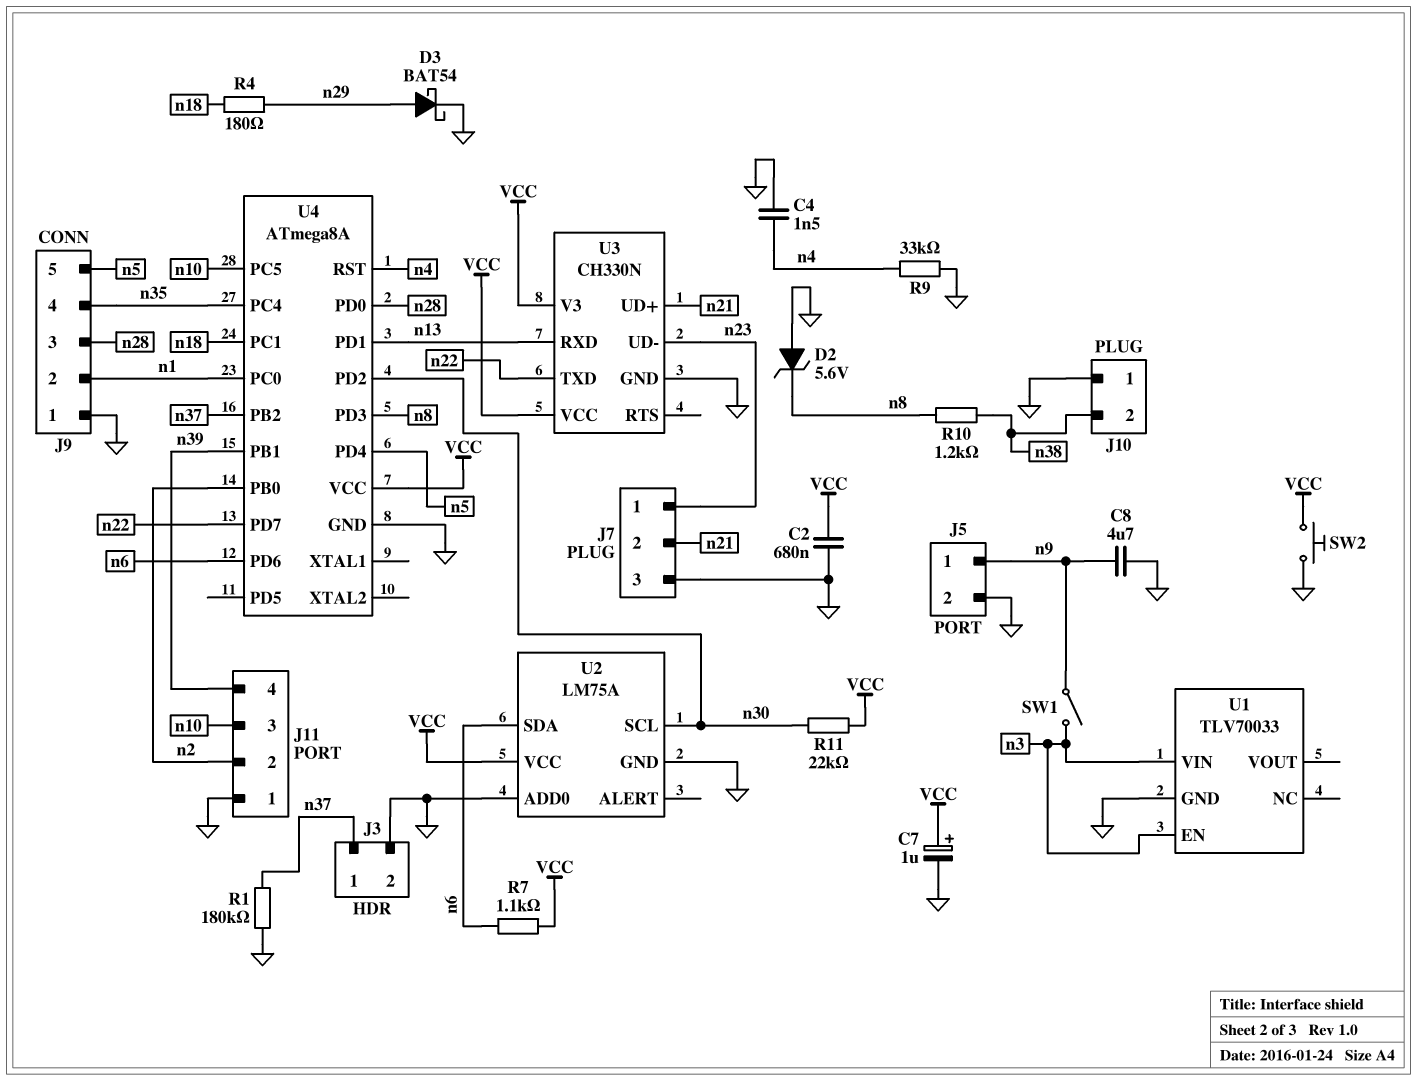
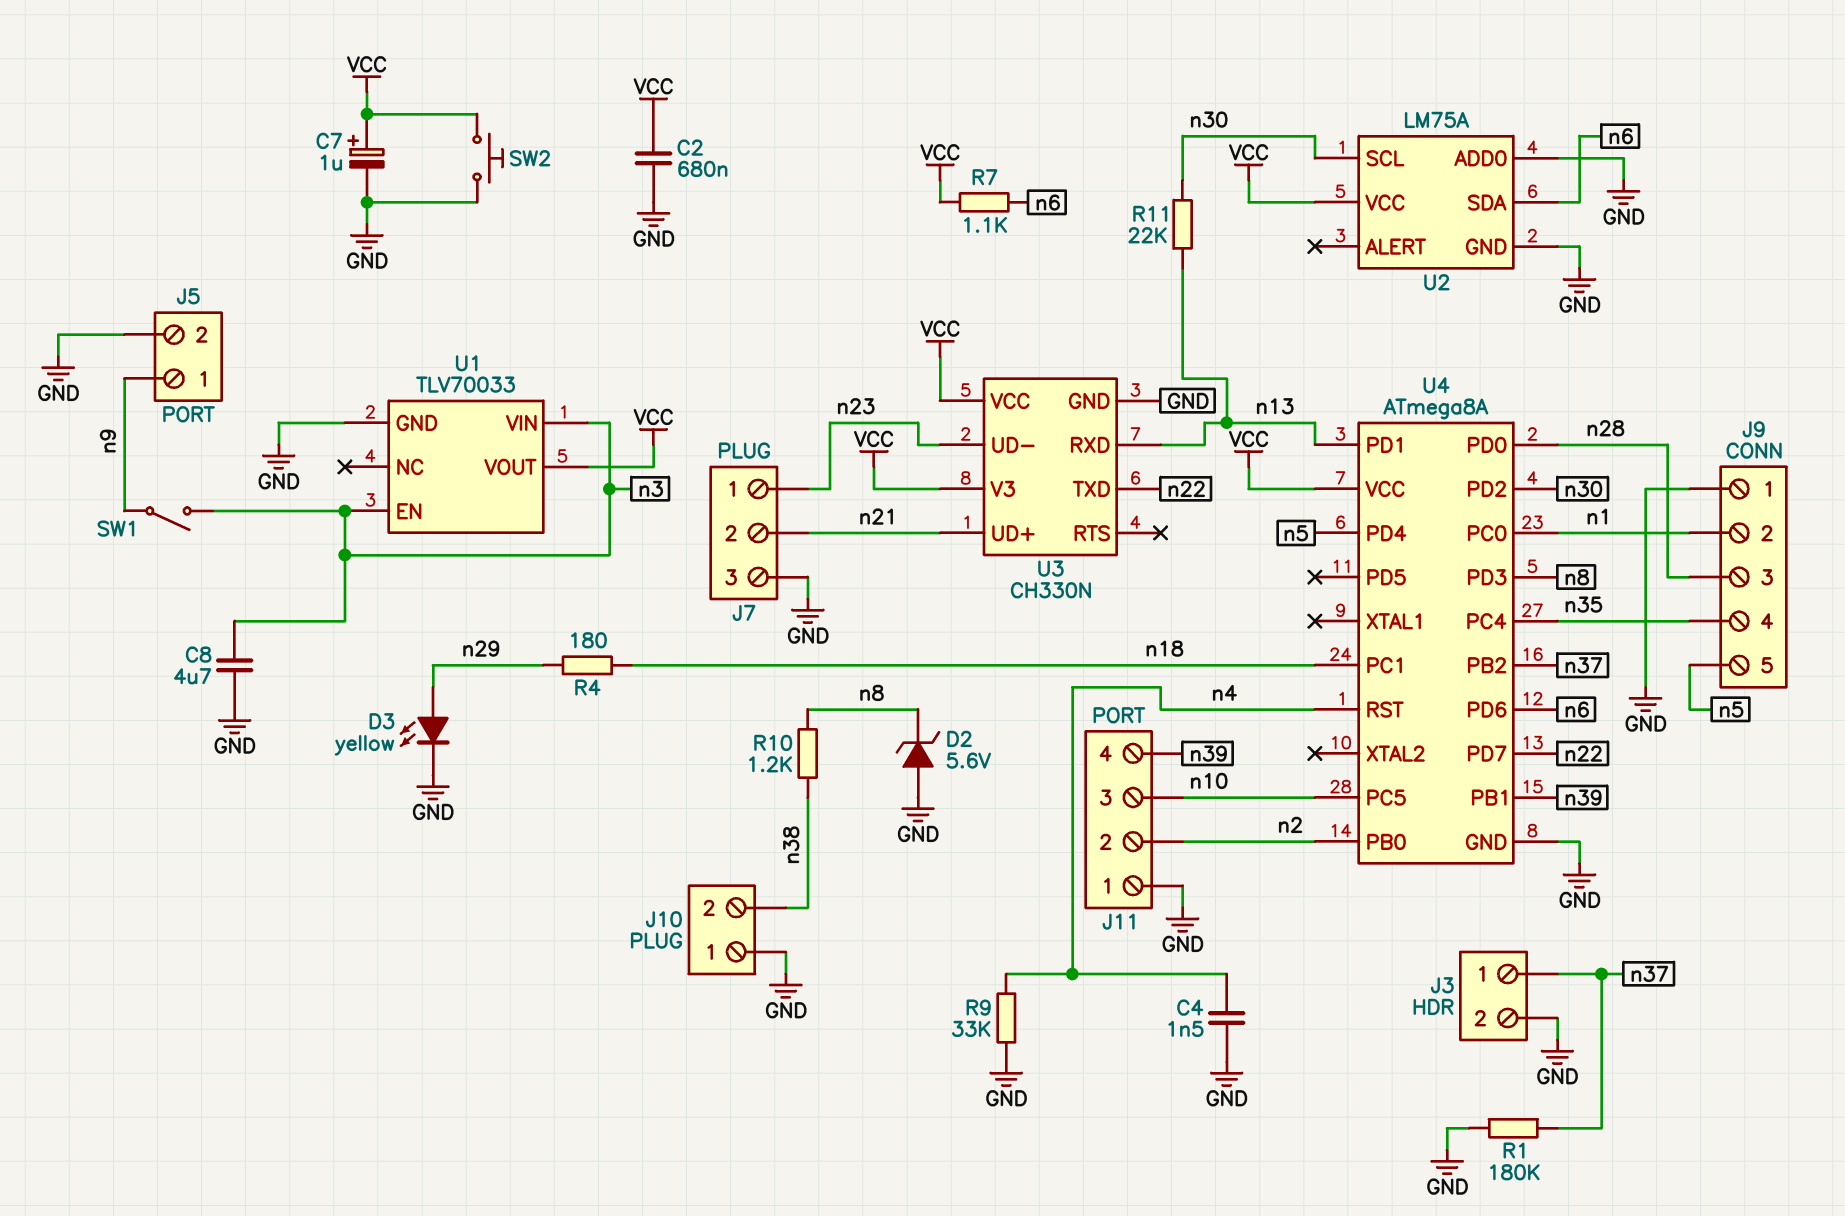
C8: 4.7uF (GND, n9) -> 4.7uF (GND, n3)
D3: schottky BAT54 (A n29, K GND) -> LED yellow (A n29, K GND)
R11: 22k (VCC, n30) -> 22k (n13, n30)
U1 pin VOUT: none -> VCC

